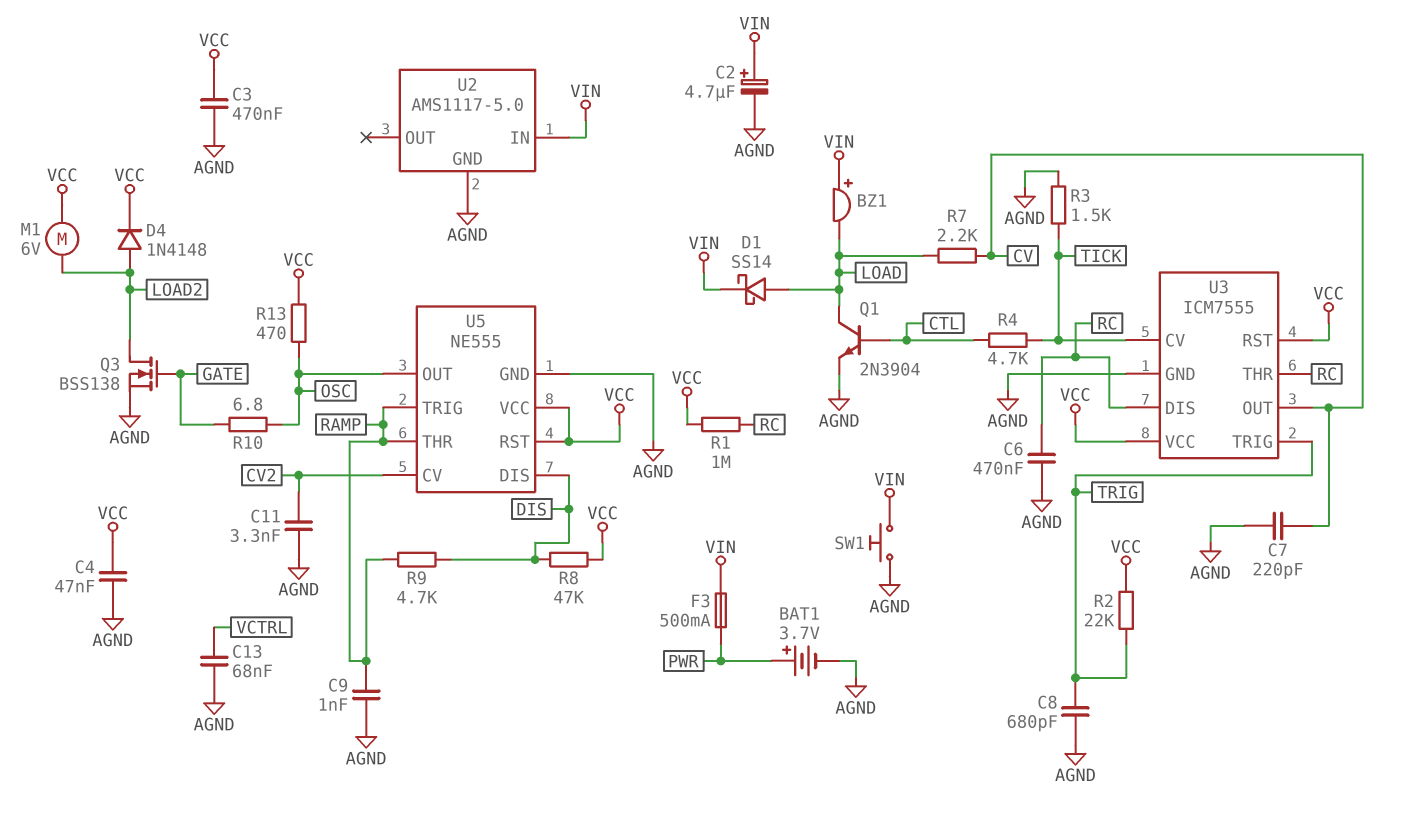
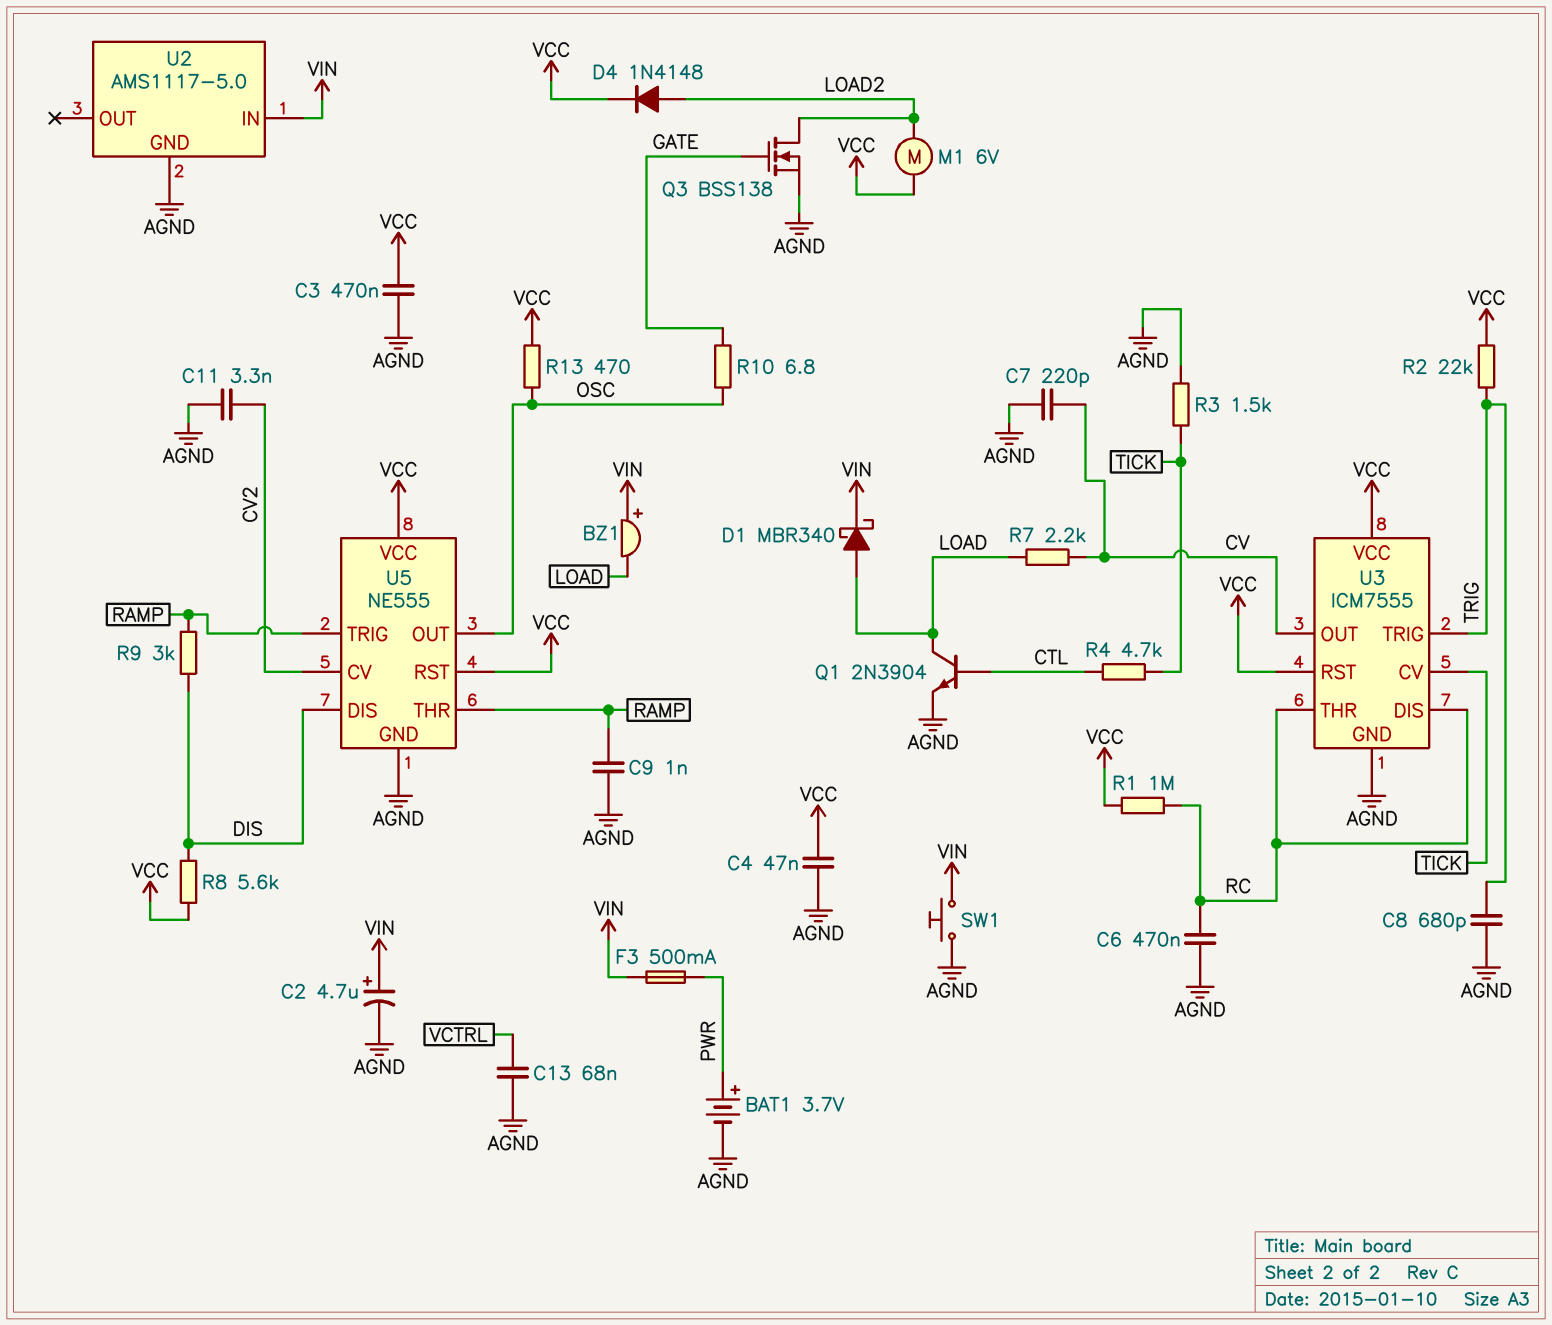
D1: schottky SS14 (A LOAD, K VIN) -> schottky MBR340 (A LOAD, K VIN)
R8: 47k (DIS, VCC) -> 5.6k (DIS, VCC)
R9: 4.7k (DIS, RAMP) -> 3k (DIS, RAMP)

